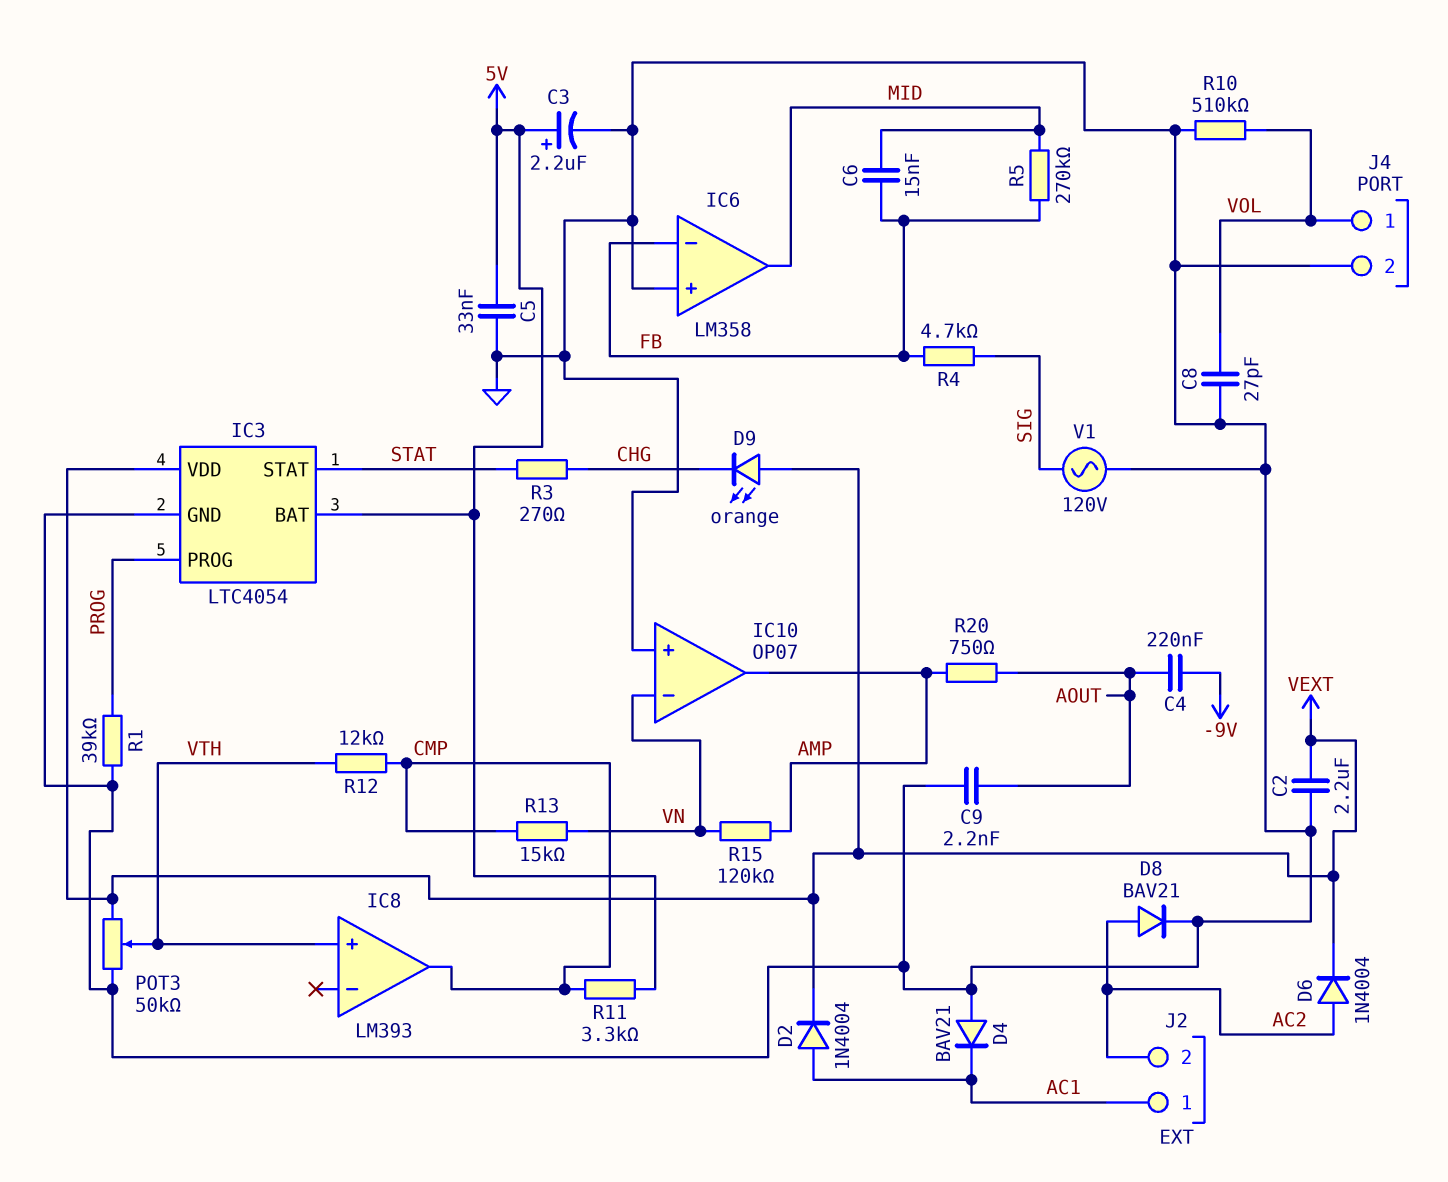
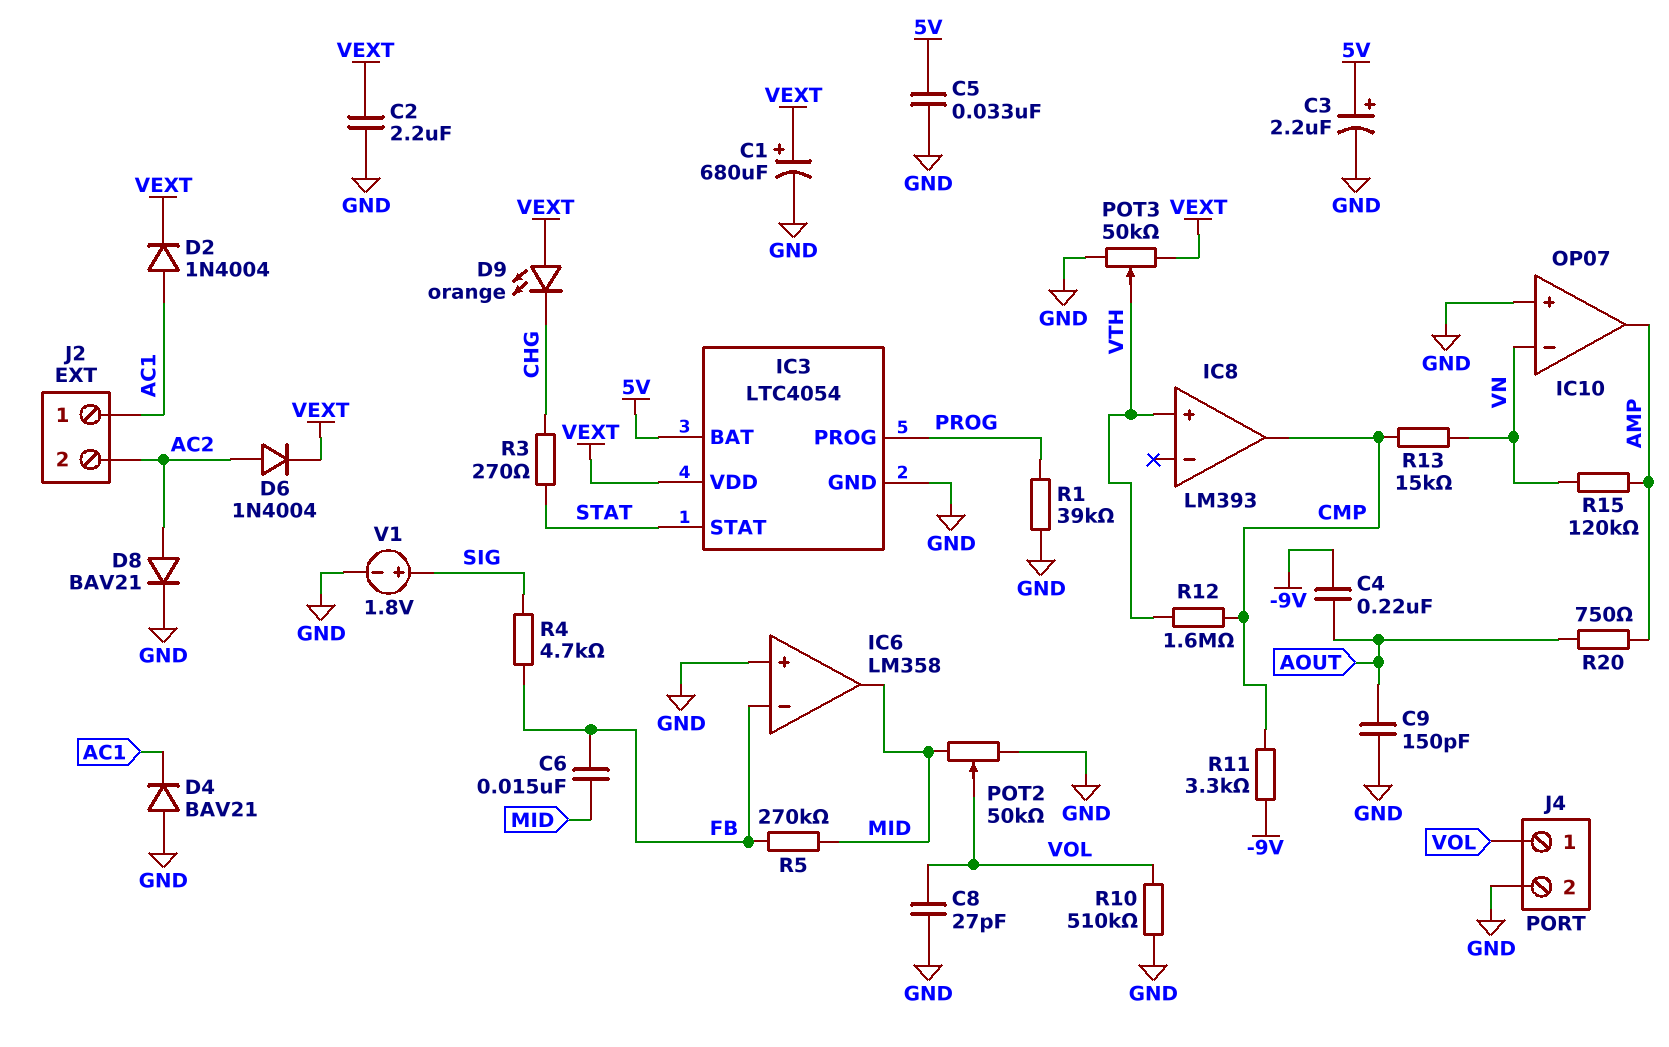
C1: none -> 680uF (plus VEXT, minus GND)
C9: 2.2nF (AOUT, GND) -> 150pF (AOUT, GND)
POT2: none -> 50k (GND, MID, wiper VOL)
R11: 3.3k (5V, CMP) -> 3.3k (-9V, CMP)
R12: 12k (CMP, VTH) -> 1.6M (CMP, VTH)
V1: AC 120V (GND, SIG) -> 1.8V (plus SIG, minus GND)

